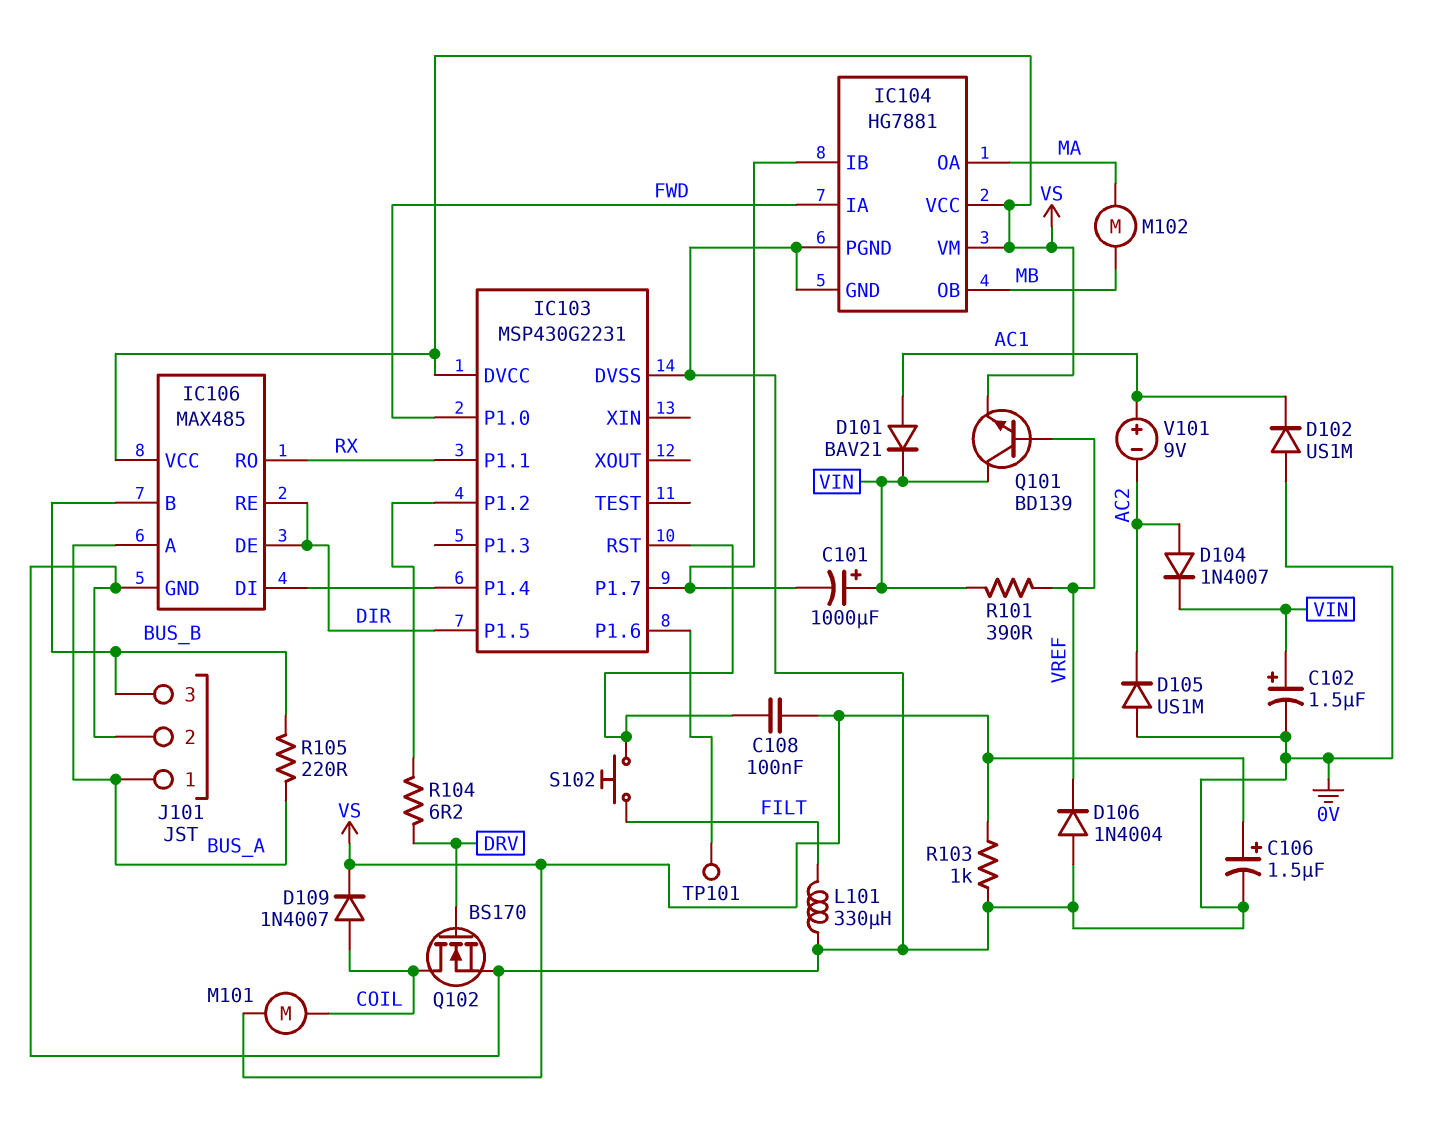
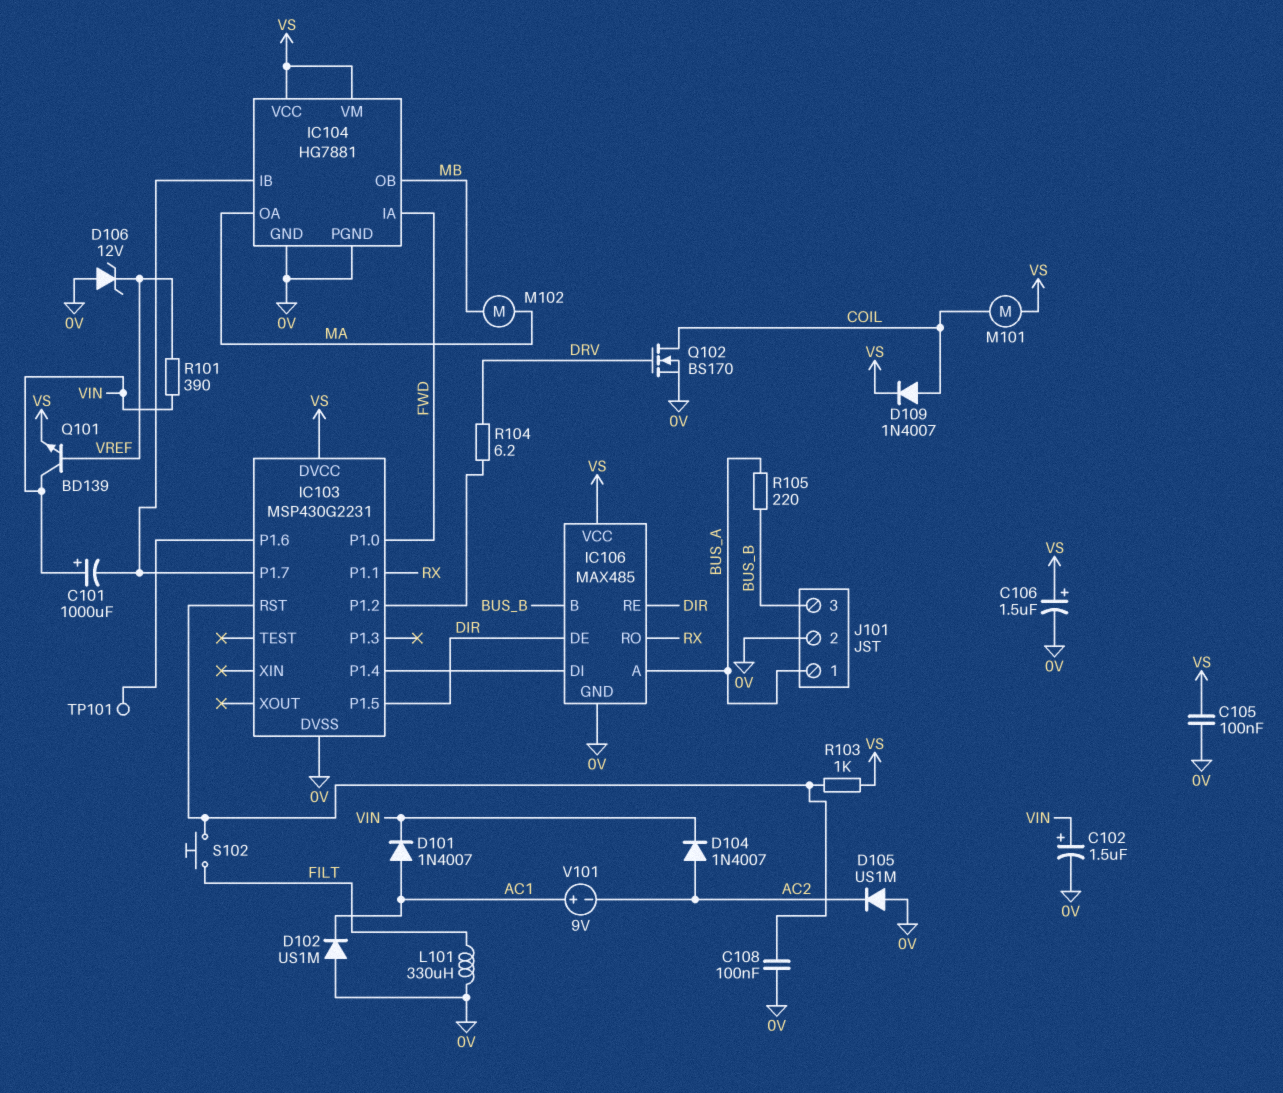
C105: none -> 100nF (0V, VS)
C108: 100nF (IC103/RST, VS) -> 100nF (0V, IC103/RST)
D101: diode BAV21 (A AC1, K VIN) -> diode 1N4007 (A AC1, K VIN)
D106: diode 1N4004 (A 0V, K VREF) -> zener 12V (A 0V, K VREF)
R103: 1k (0V, VS) -> 1k (IC103/RST, VS)

